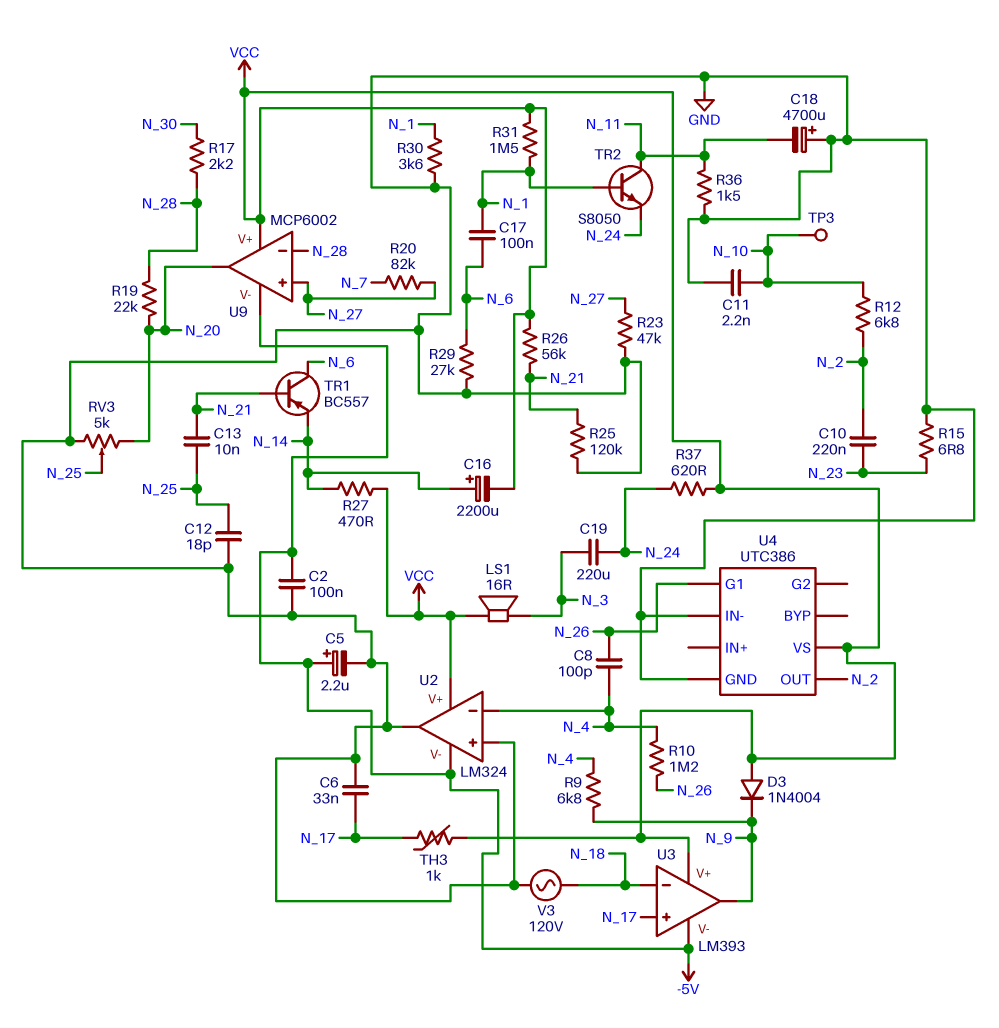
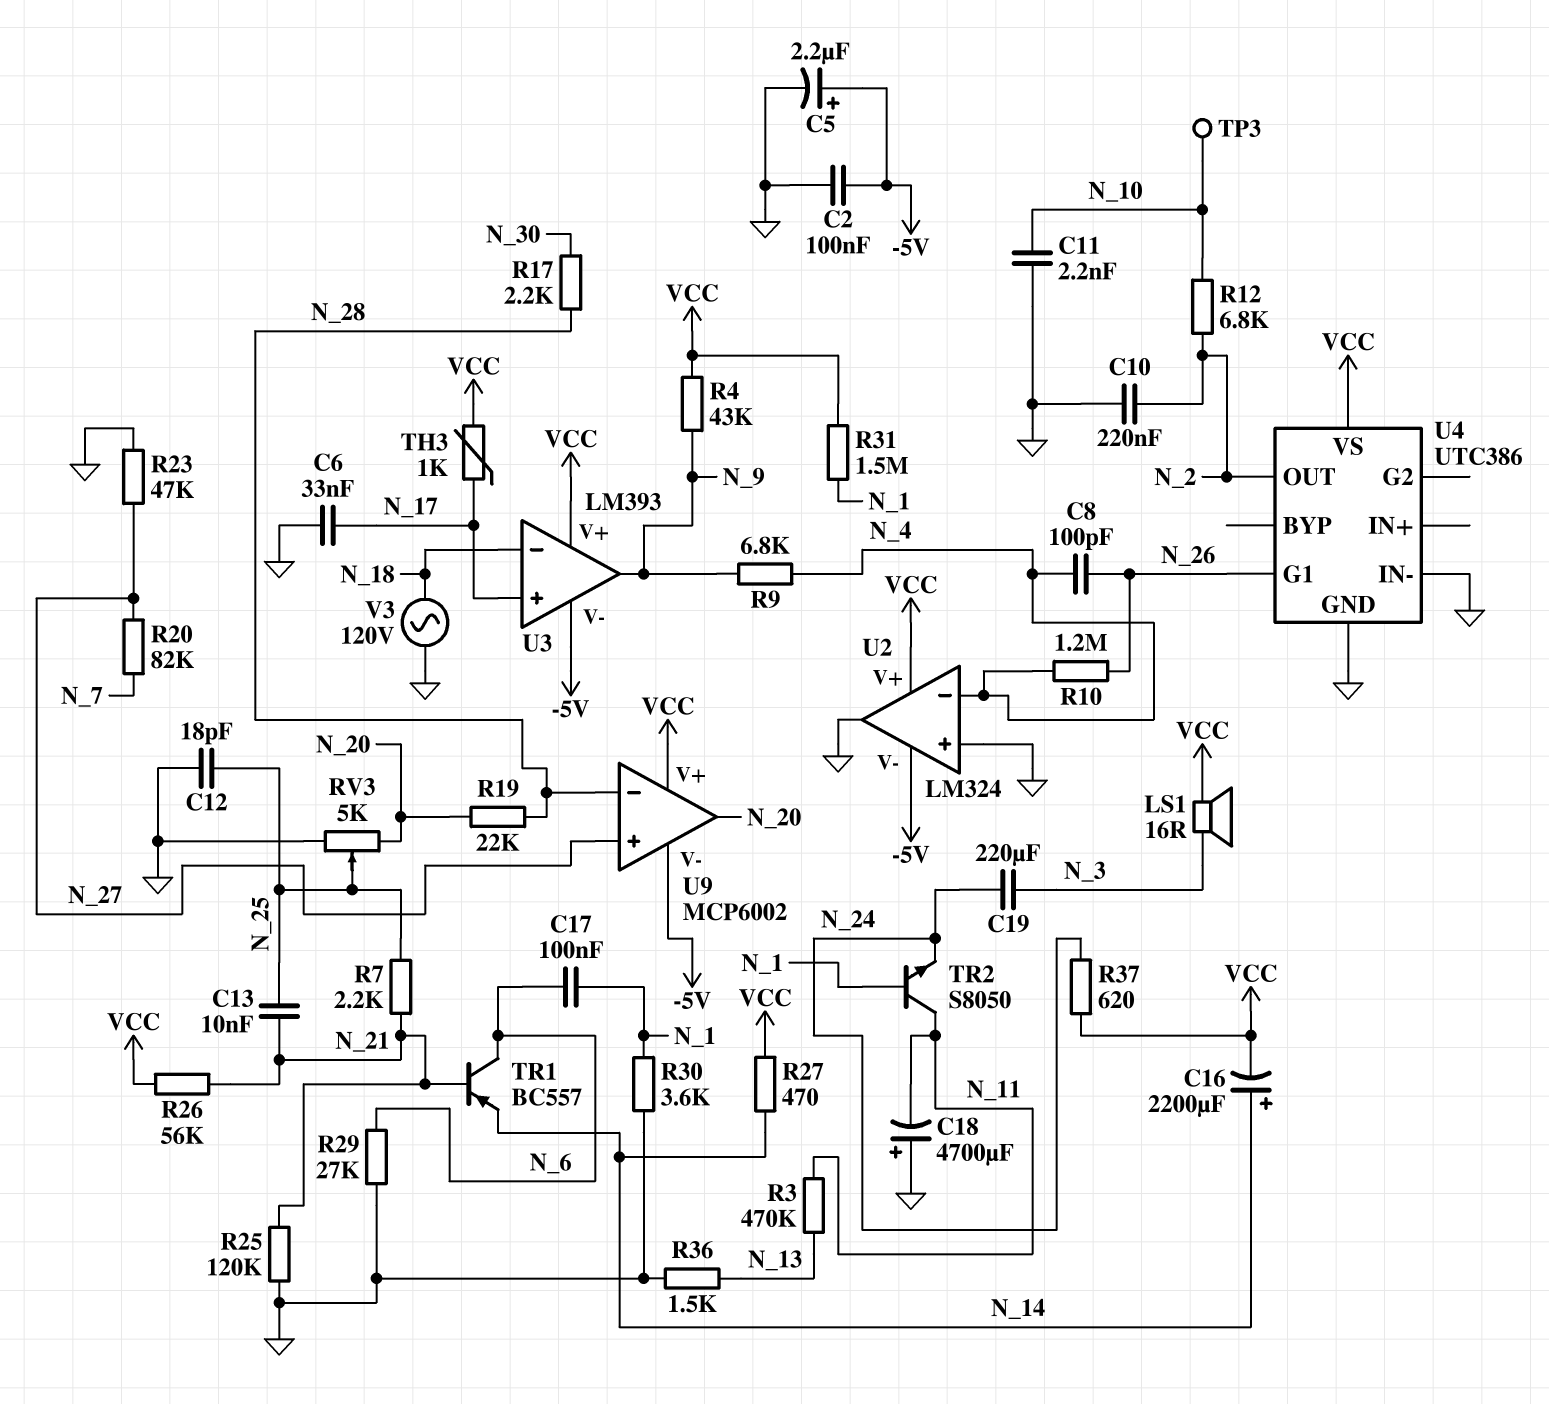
C10: 220nF (N_2, N_23) -> 220nF (GND, N_2)
D3: diode 1N4004 (A VCC, K N_9) -> none
R3: none -> 470k (N_11, N_13)
R4: none -> 43k (N_9, VCC)
R7: none -> 2.2k (N_21, N_25)
R15: 6.8 (GND, N_23) -> none
R36: 1.5k (GND, N_11) -> 1.5k (GND, N_13)

